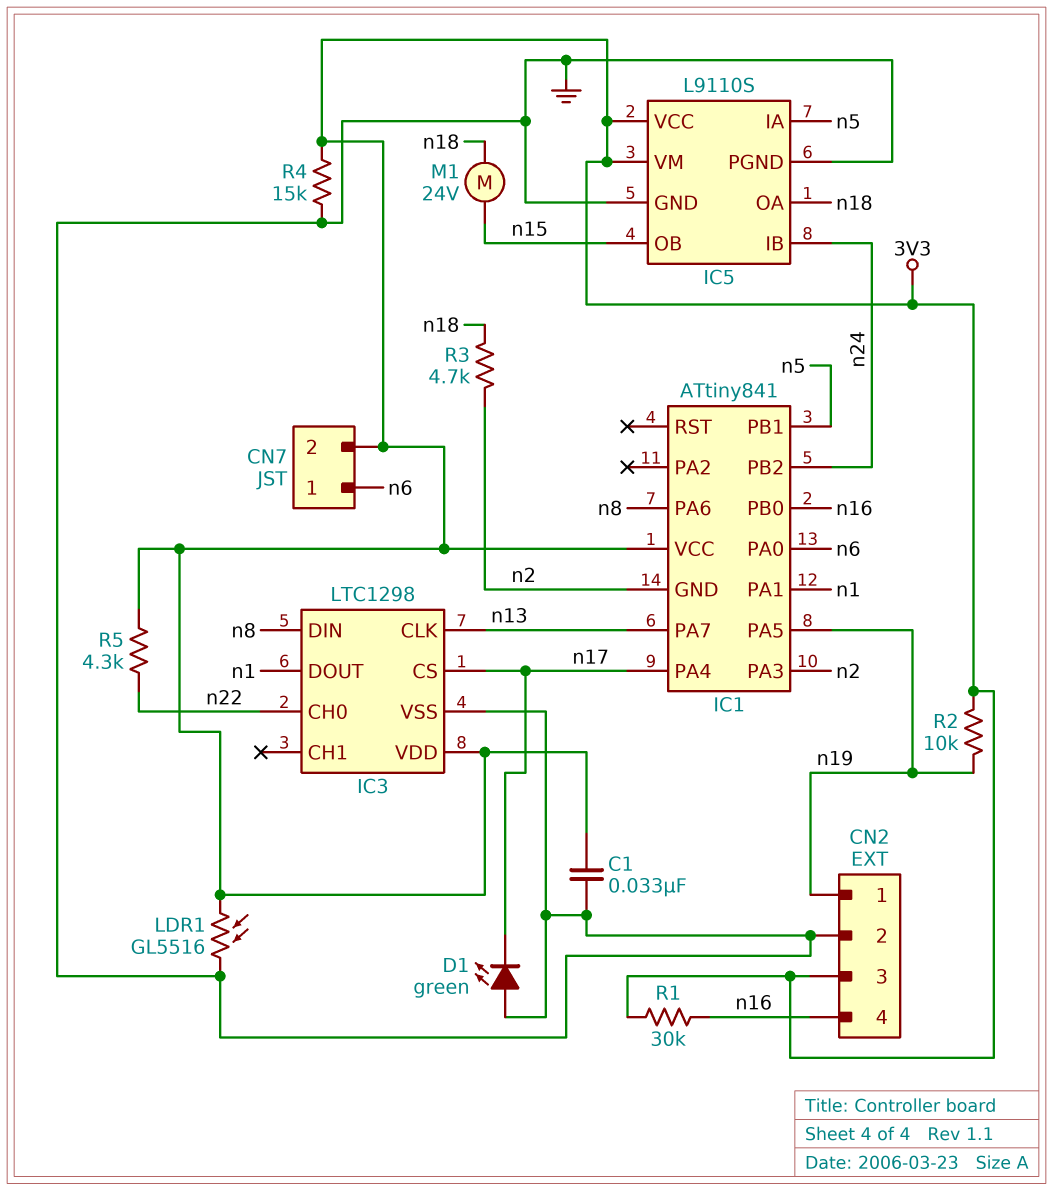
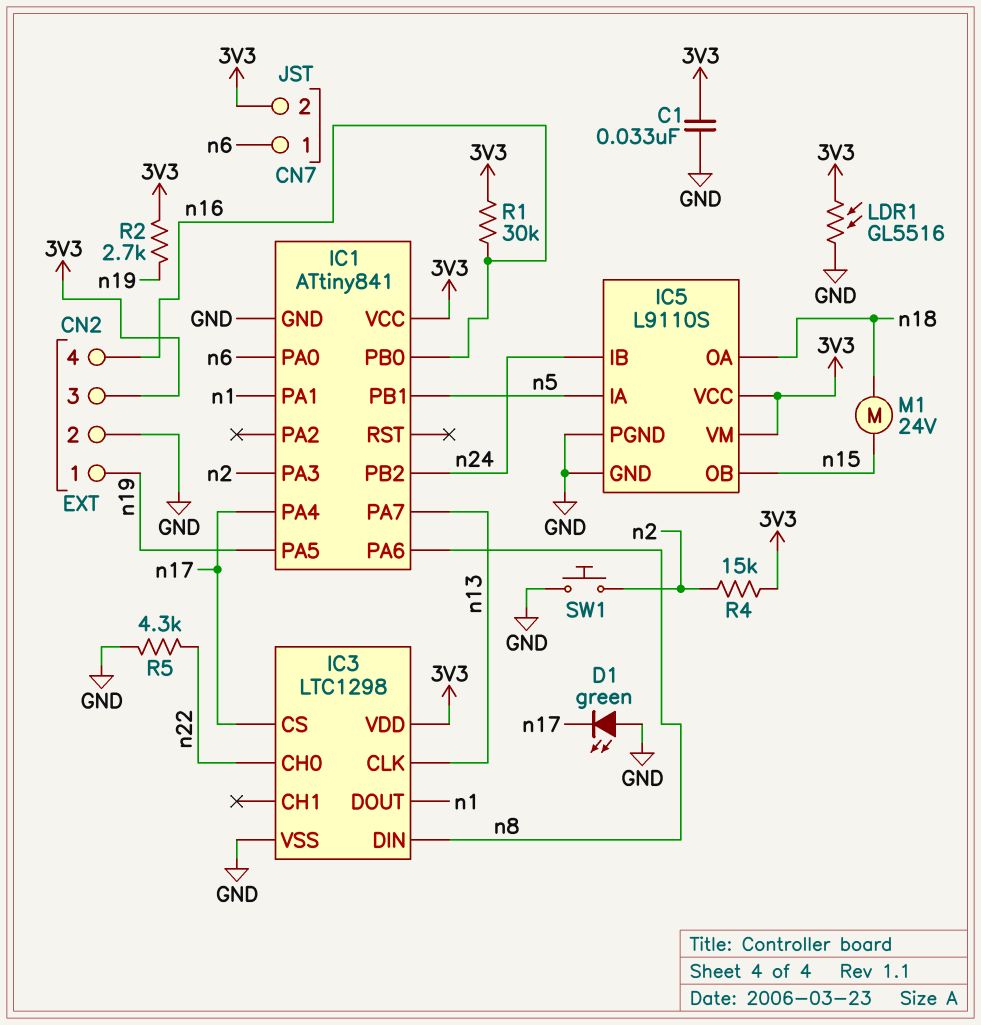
IC1 pin GND: n2 -> GND
R2: 10k (3V3, n19) -> 2.7k (3V3, n19)
R3: 4.7k (n2, n18) -> none
R4: 15k (3V3, GND) -> 15k (3V3, n2)
R5: 4.3k (3V3, n22) -> 4.3k (GND, n22)
SW1: none -> button (GND, n2)

